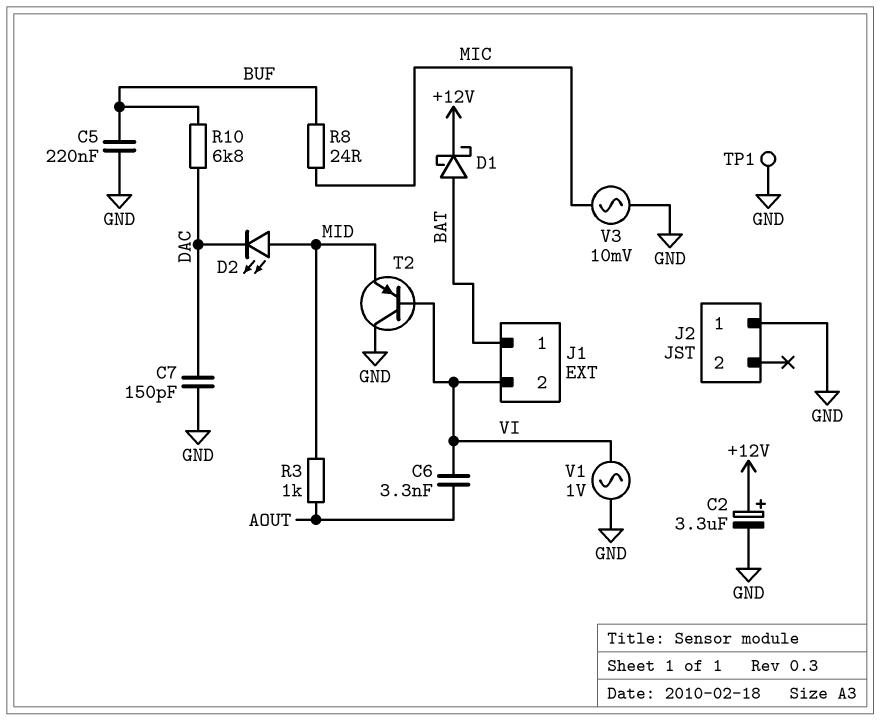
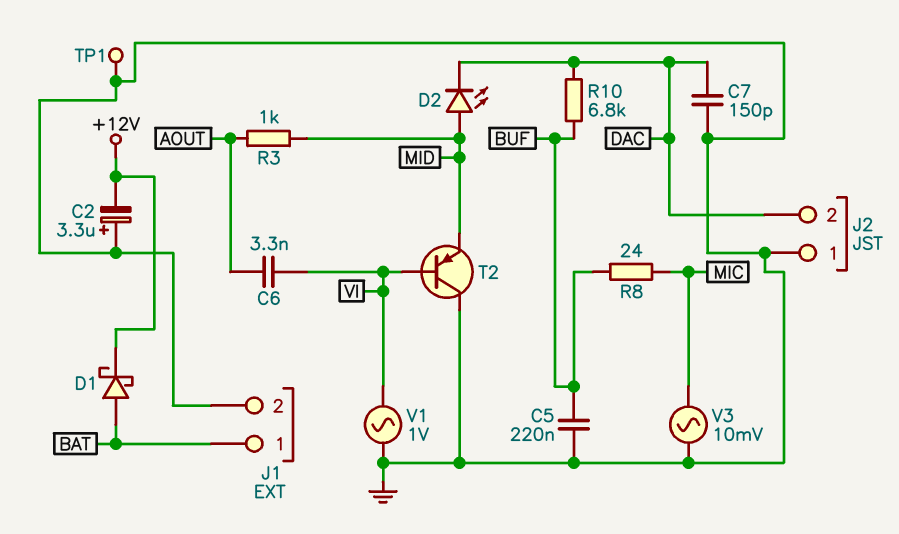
C2: 3.3uF (plus +12V, minus GND) -> 3.3uF (plus GND, minus +12V)
J1 pin 2: VI -> GND
J2 pin 2: none -> DAC

